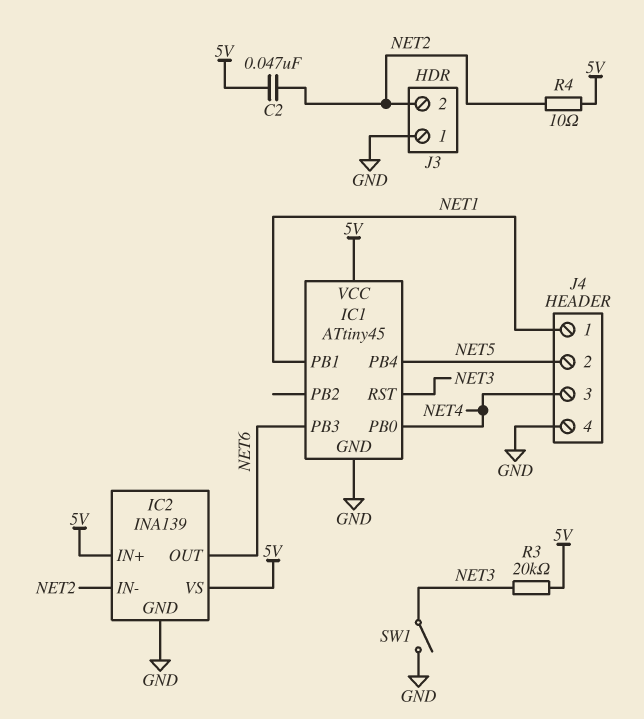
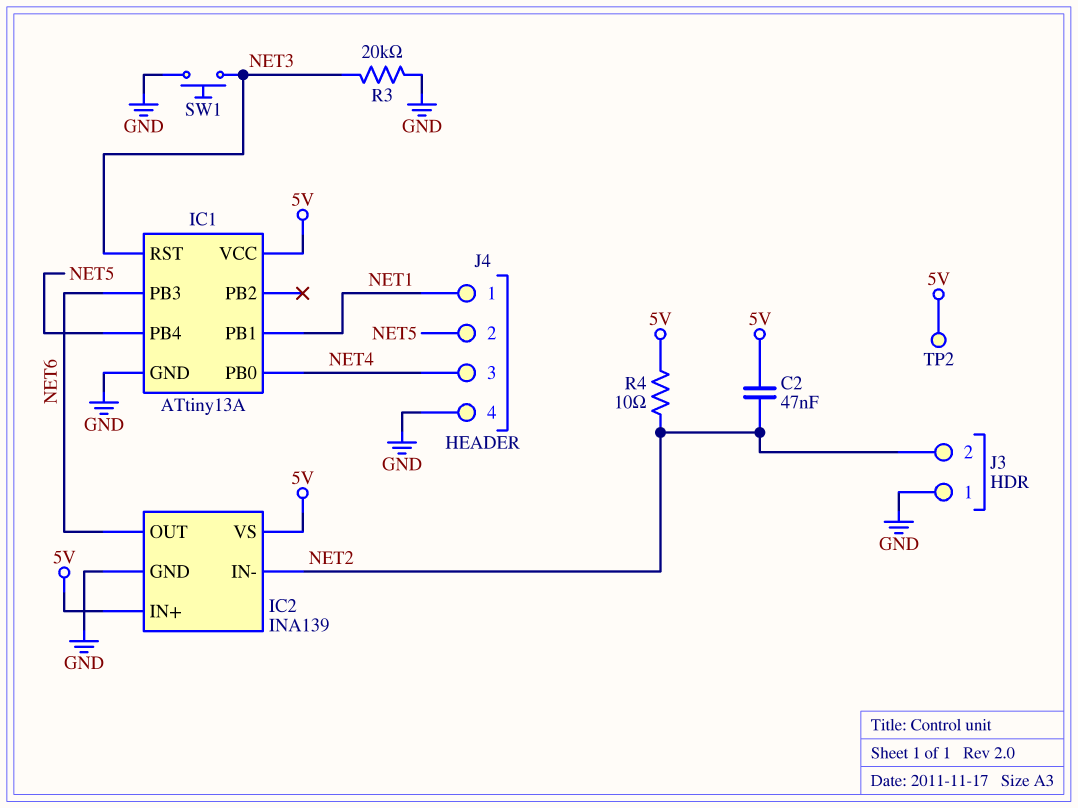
IC1: ATtiny45 -> ATtiny13A
R3: 20k (5V, NET3) -> 20k (GND, NET3)
SW1: switch (GND, NET3) -> button (GND, NET3)
TP2: none -> test point (5V)

